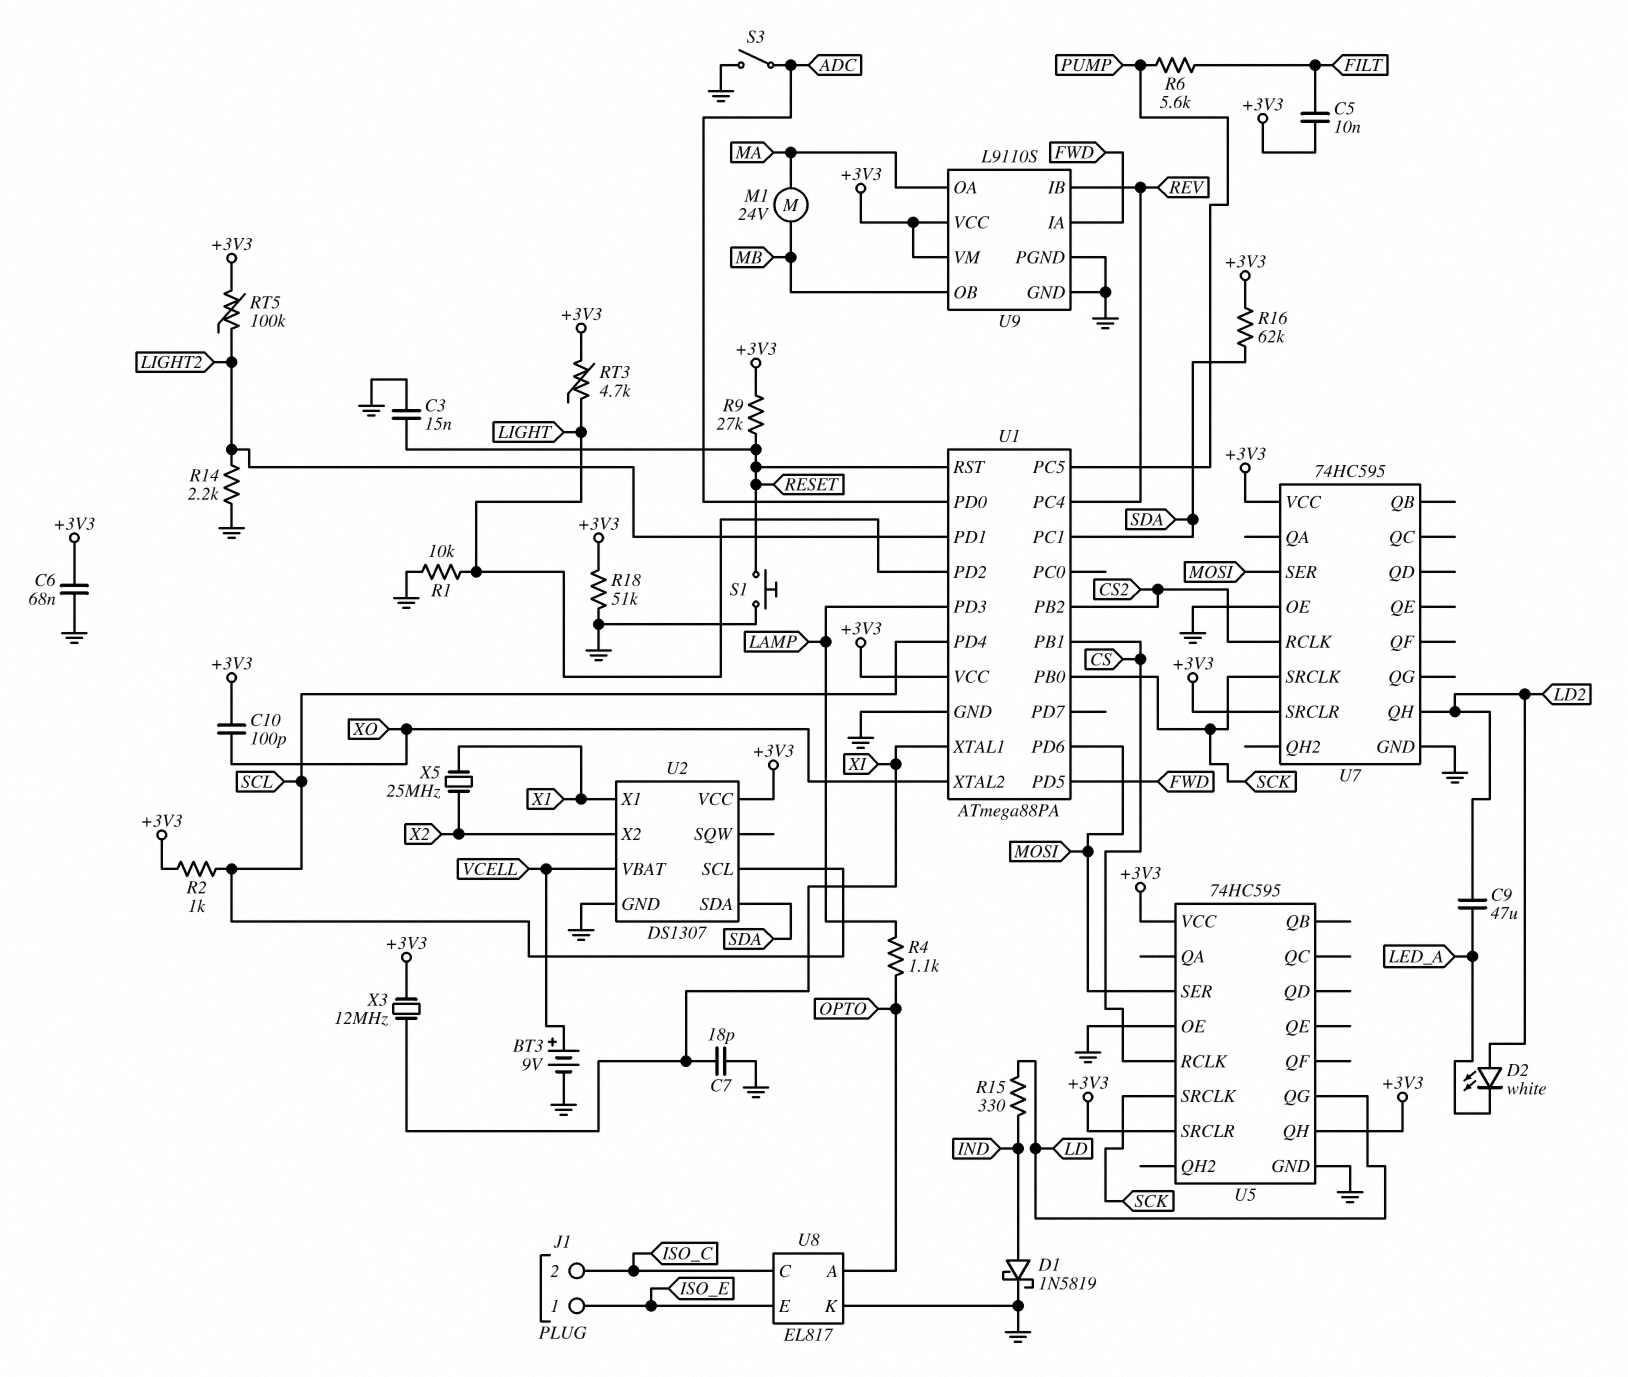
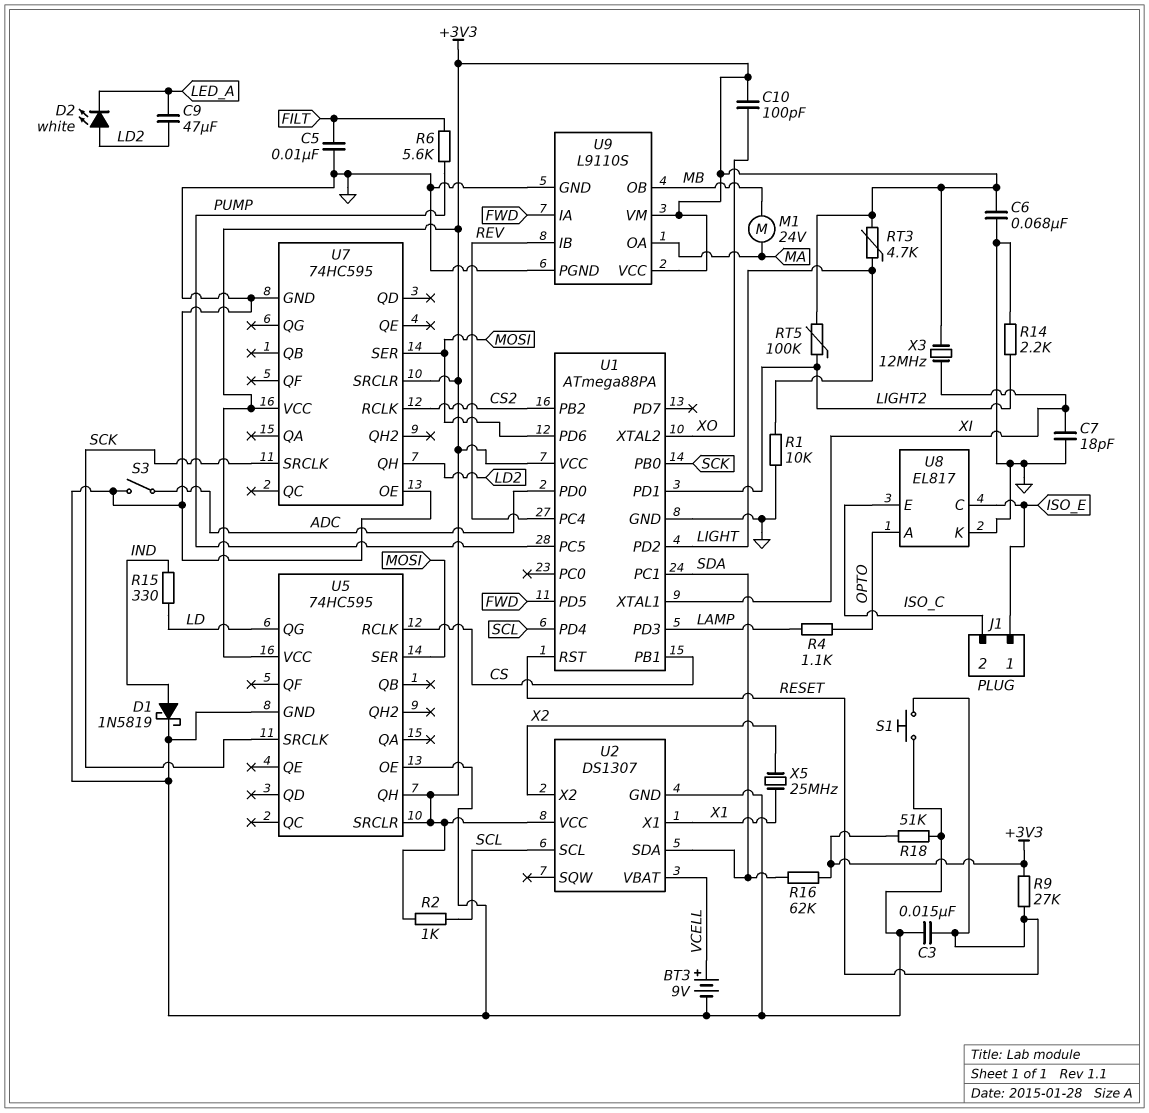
C5: 10nF (+3V3, FILT) -> 10nF (FILT, GND)
U8 pin C: ISO_C -> ISO_E
U8 pin E: ISO_E -> ISO_C

